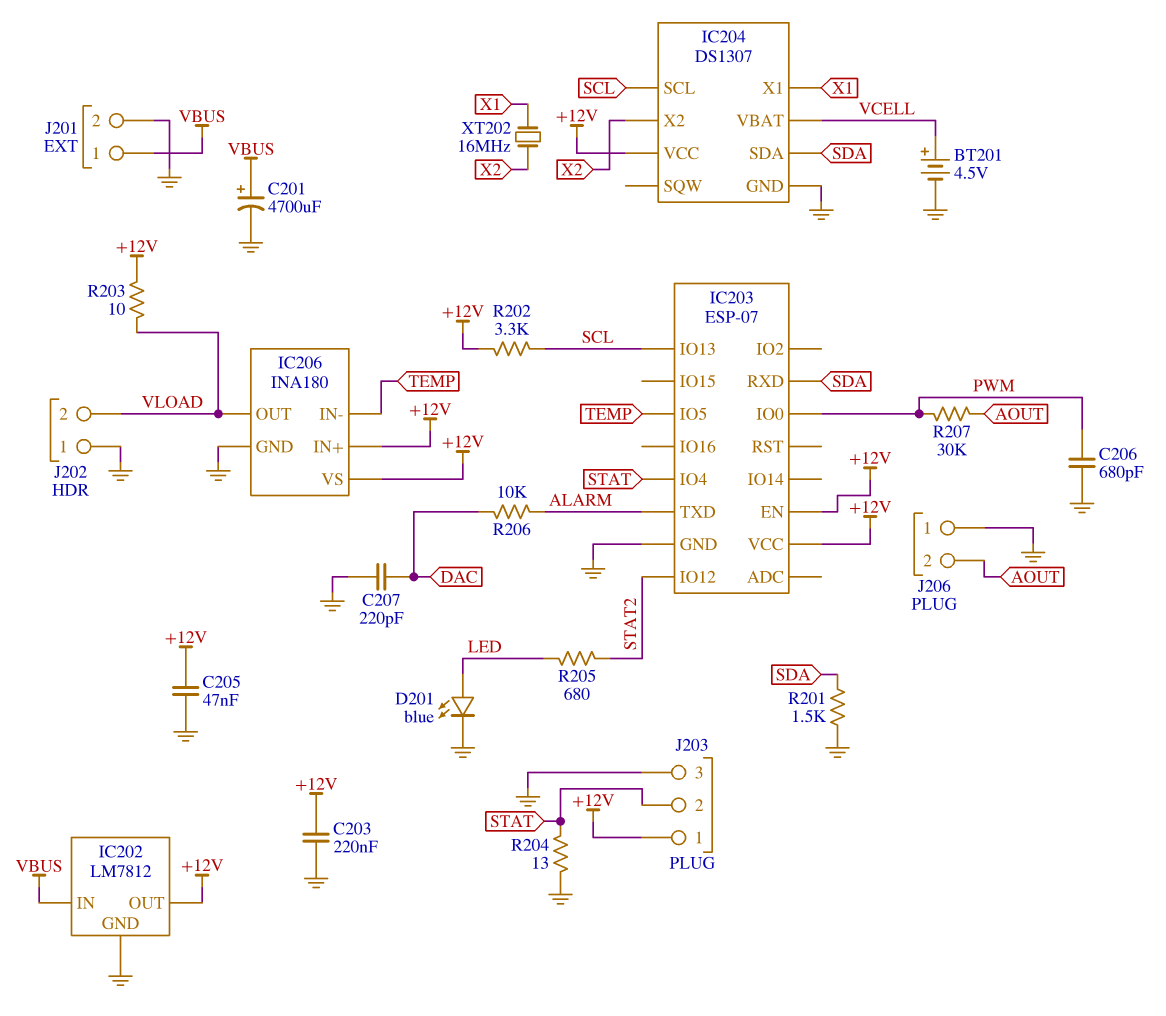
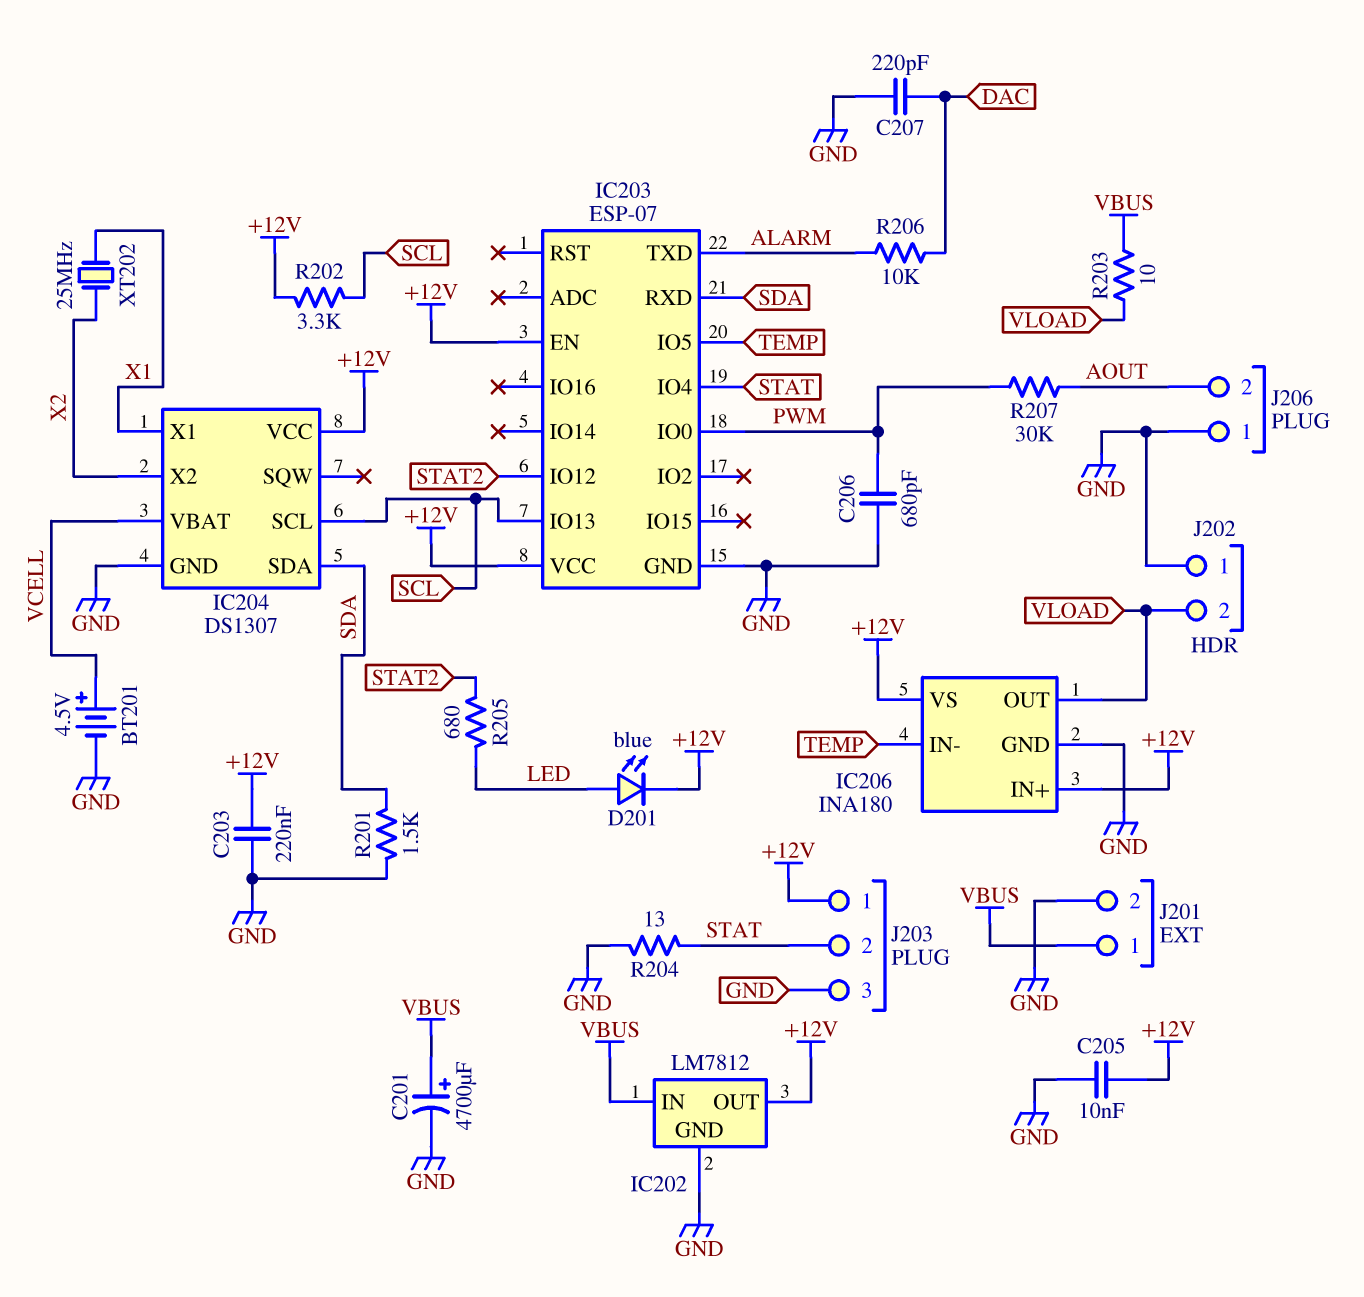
C205: 47nF (+12V, GND) -> 10nF (+12V, GND)
D201: LED blue (A LED, K GND) -> LED blue (A LED, K +12V)
R203: 10 (+12V, VLOAD) -> 10 (VBUS, VLOAD)
XT202: 16MHz (X1, X2) -> 25MHz (X1, X2)

